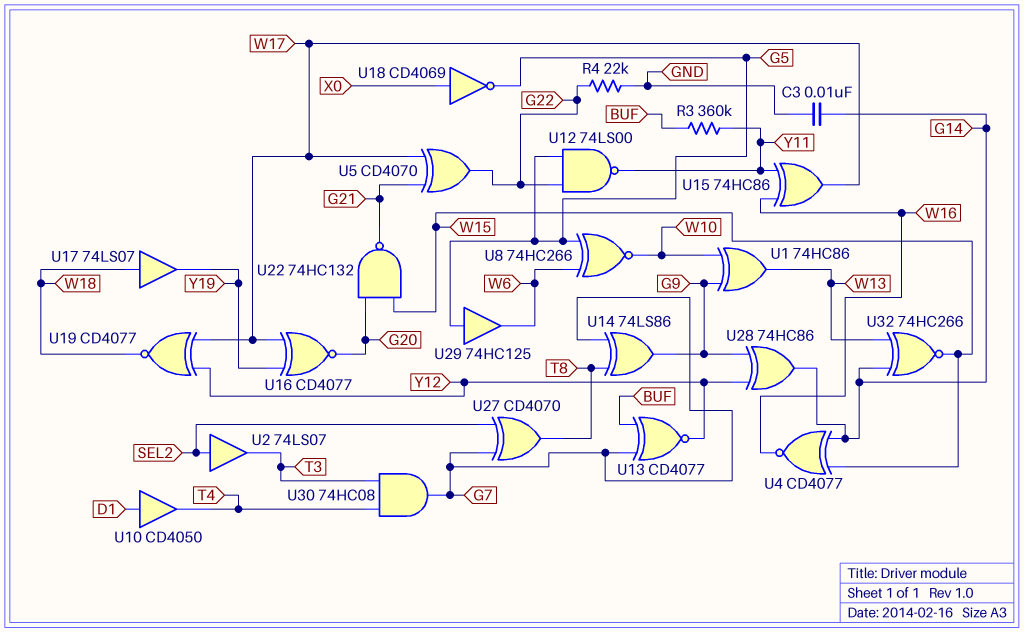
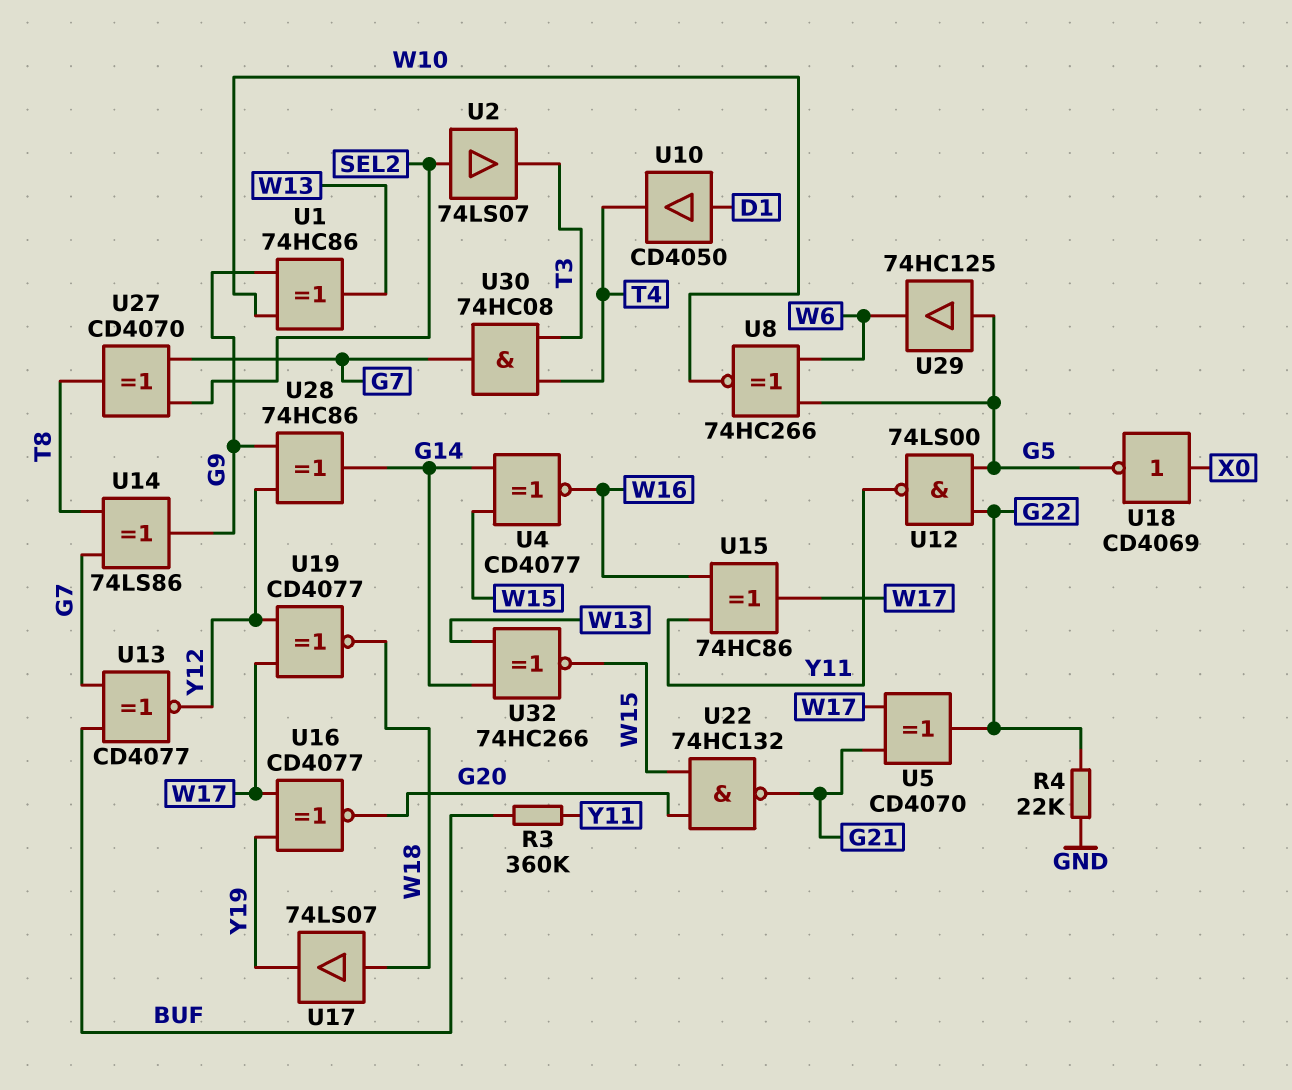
C3: 10nF (G14, GND) -> none

